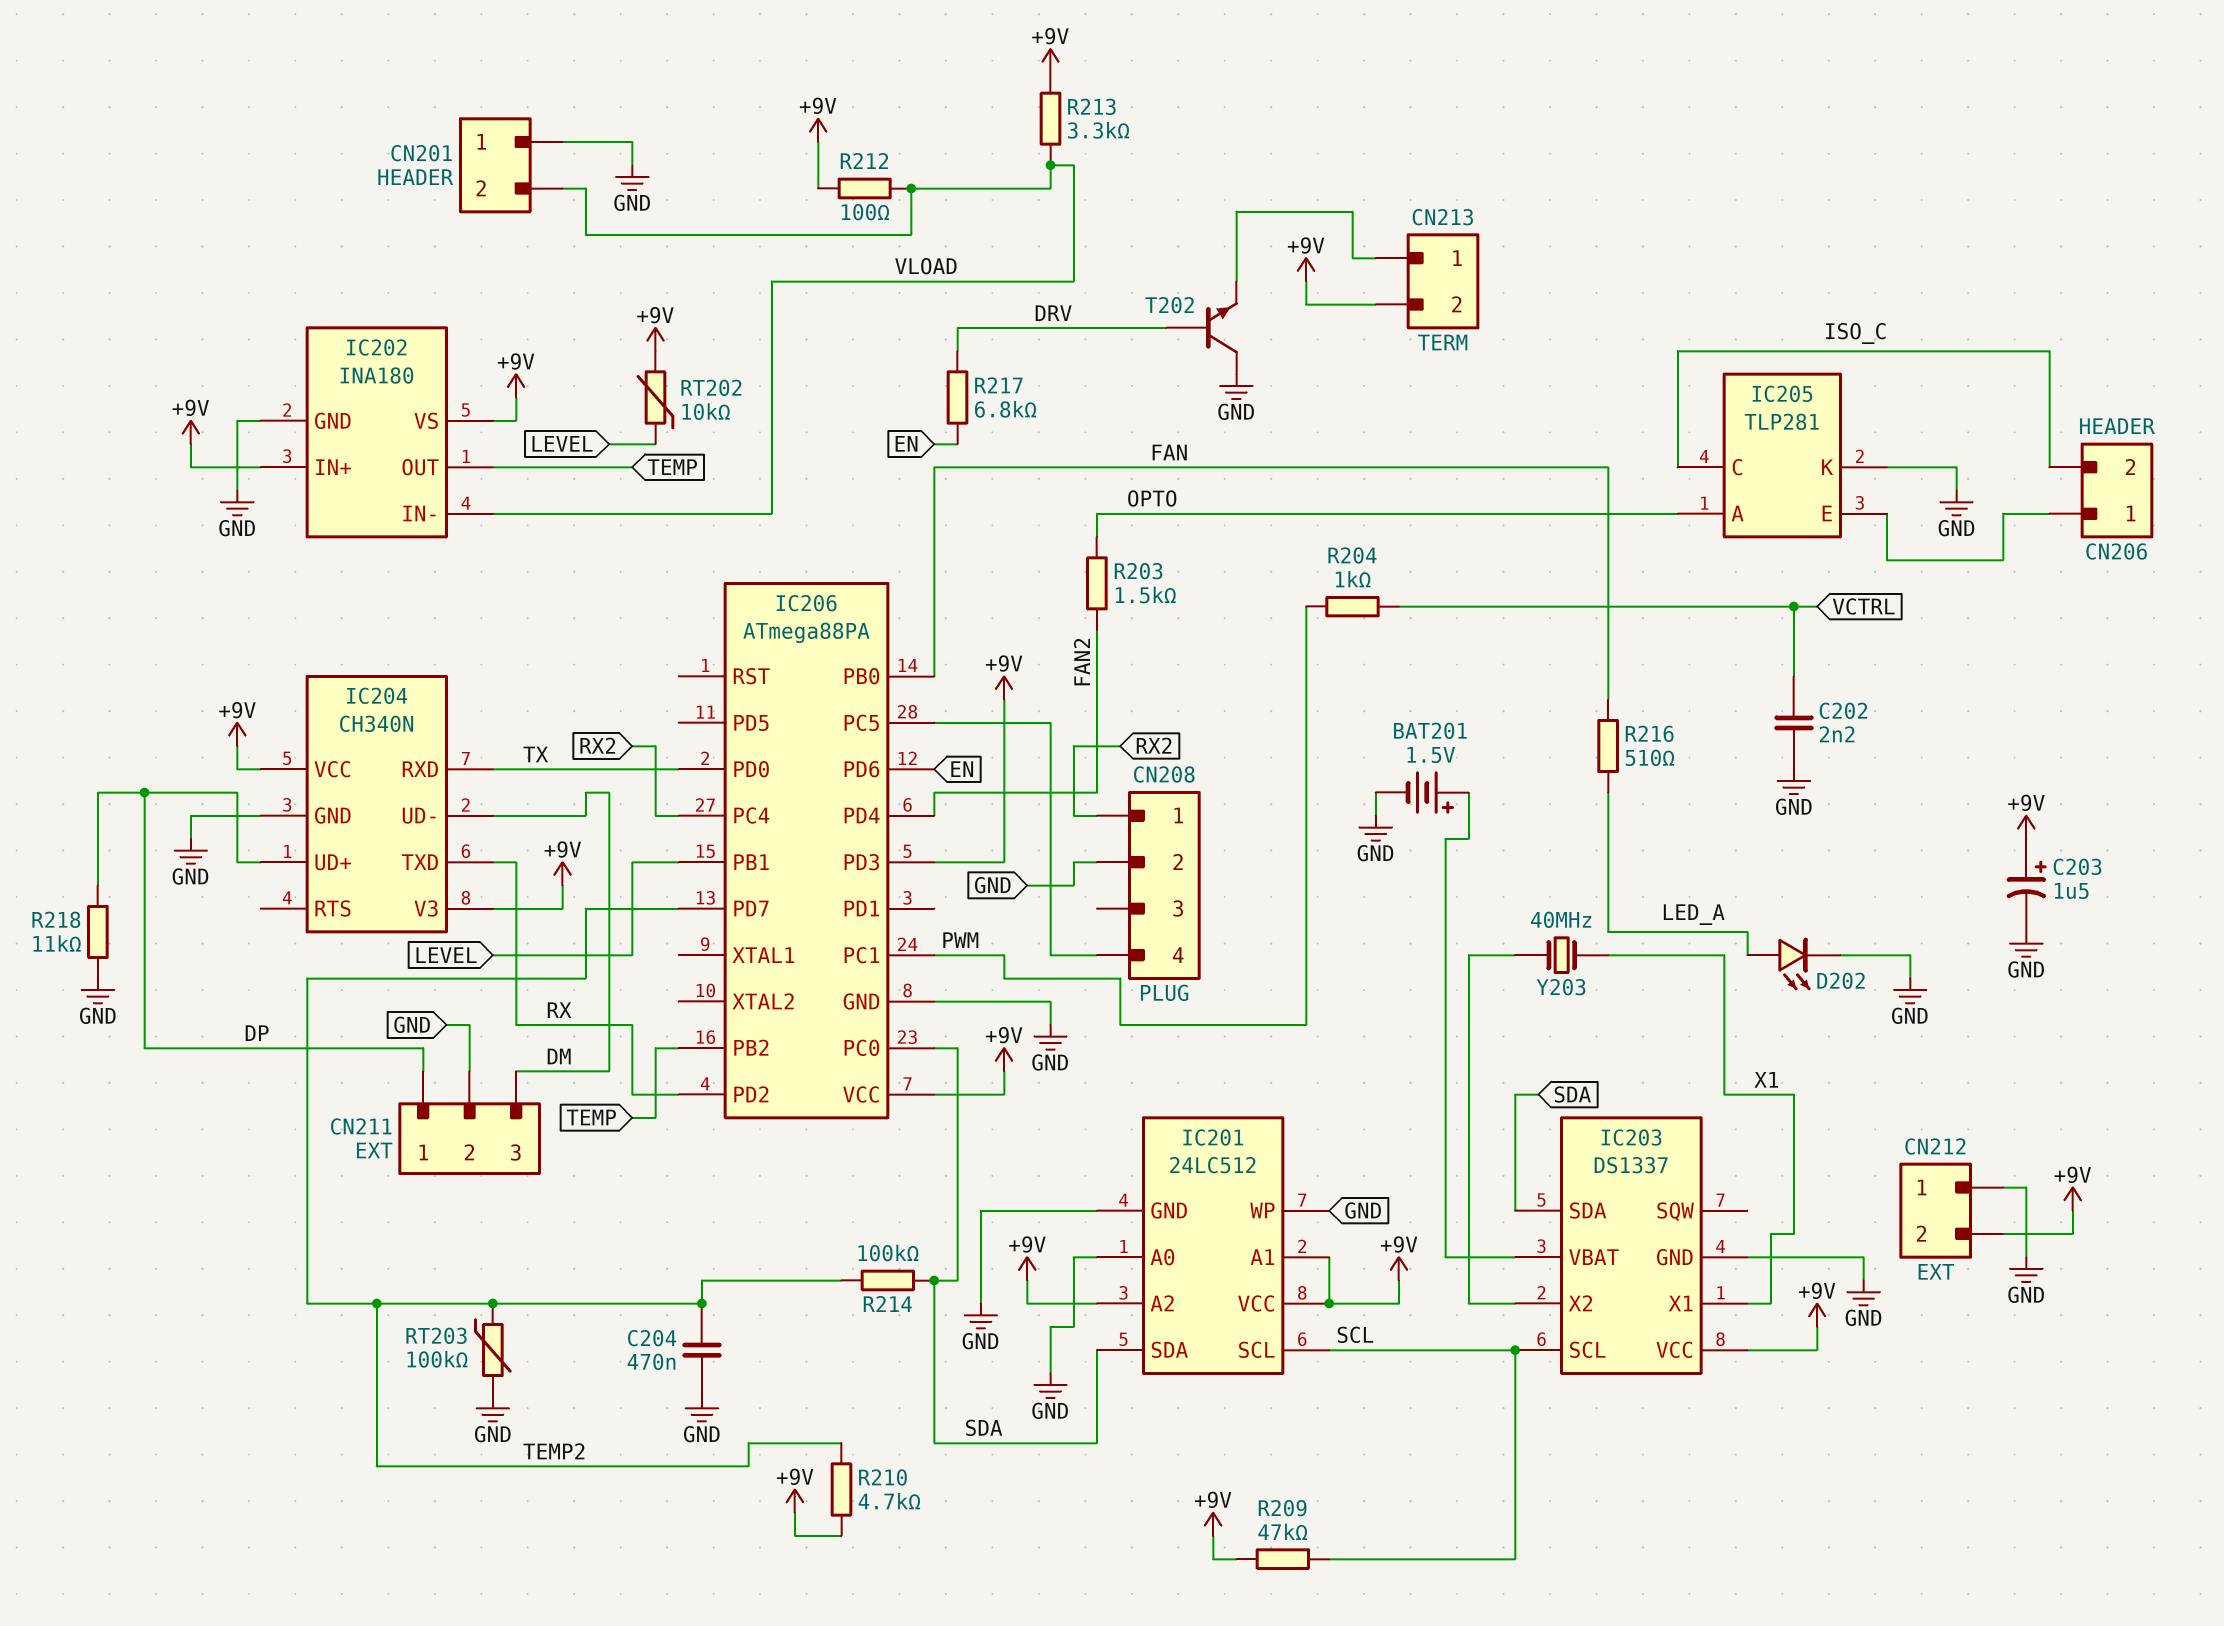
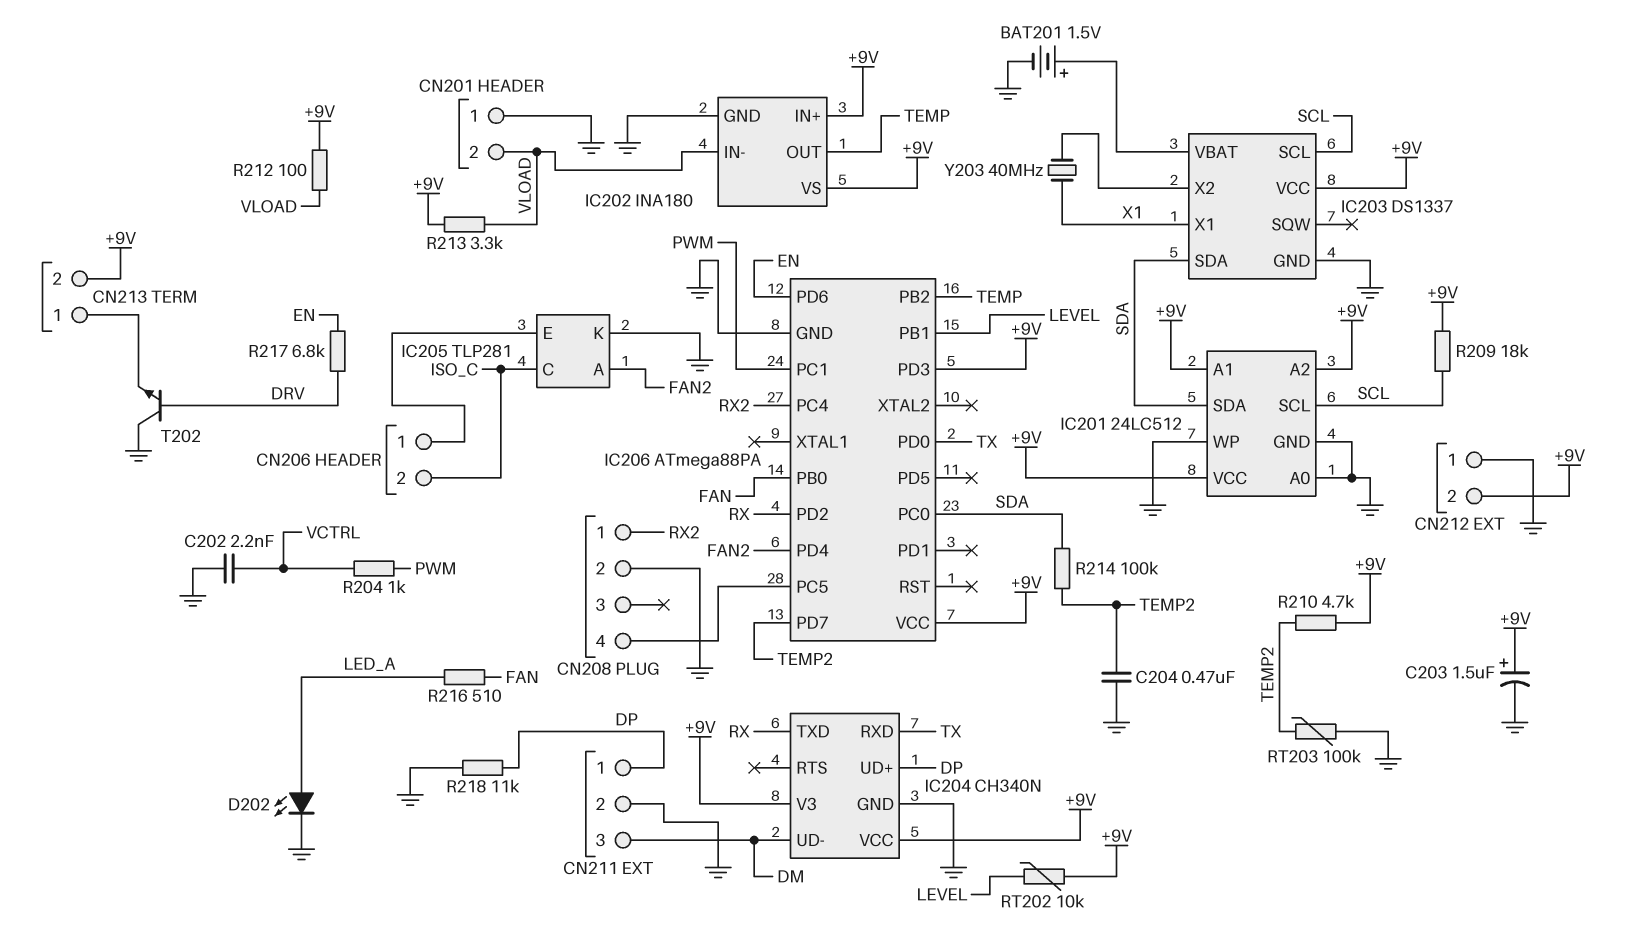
IC205 pin A: OPTO -> FAN2
R203: 1.5k (FAN2, OPTO) -> none
R209: 47k (+9V, SCL) -> 18k (+9V, SCL)

